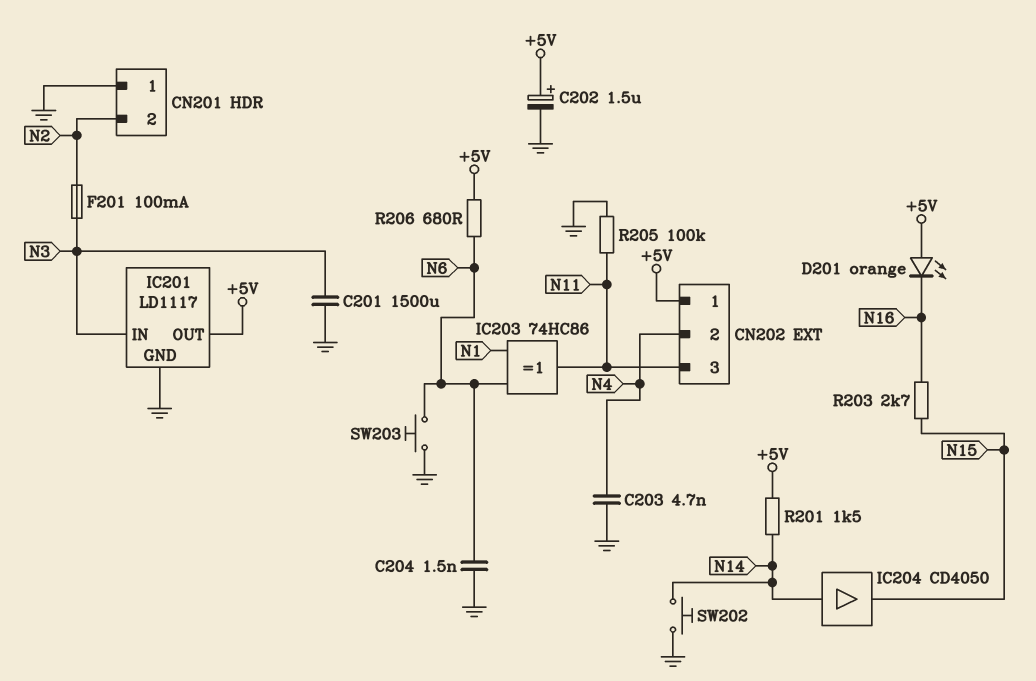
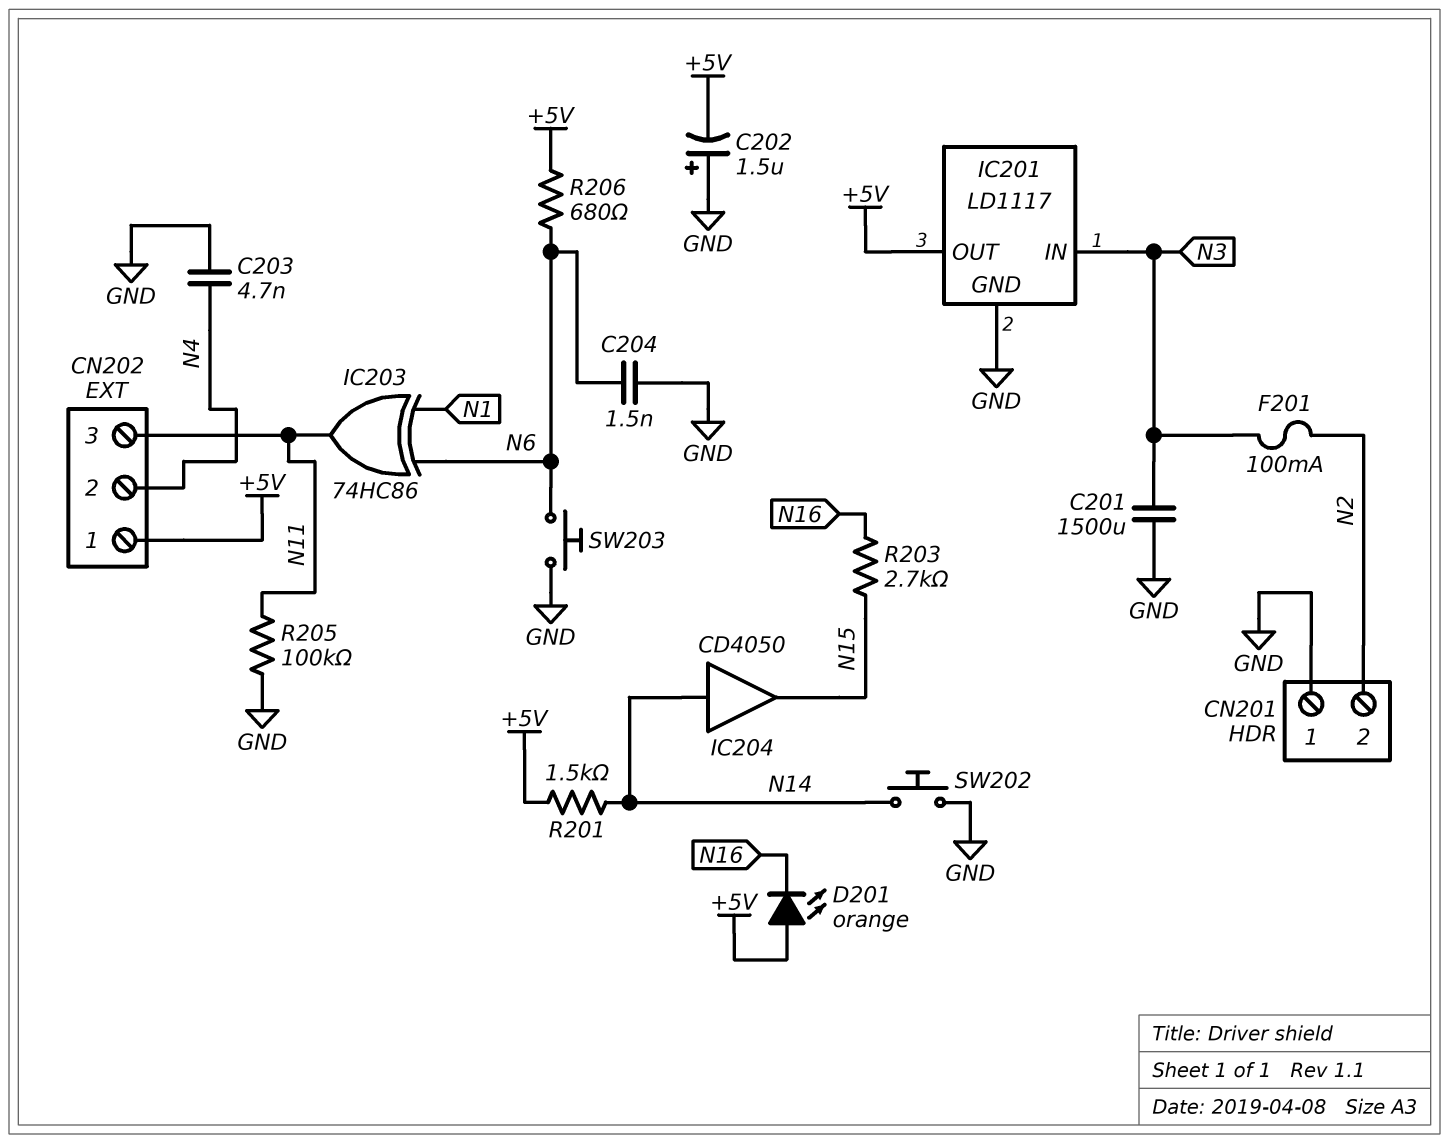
C202: 1.5uF (plus +5V, minus GND) -> 1.5uF (plus GND, minus +5V)

